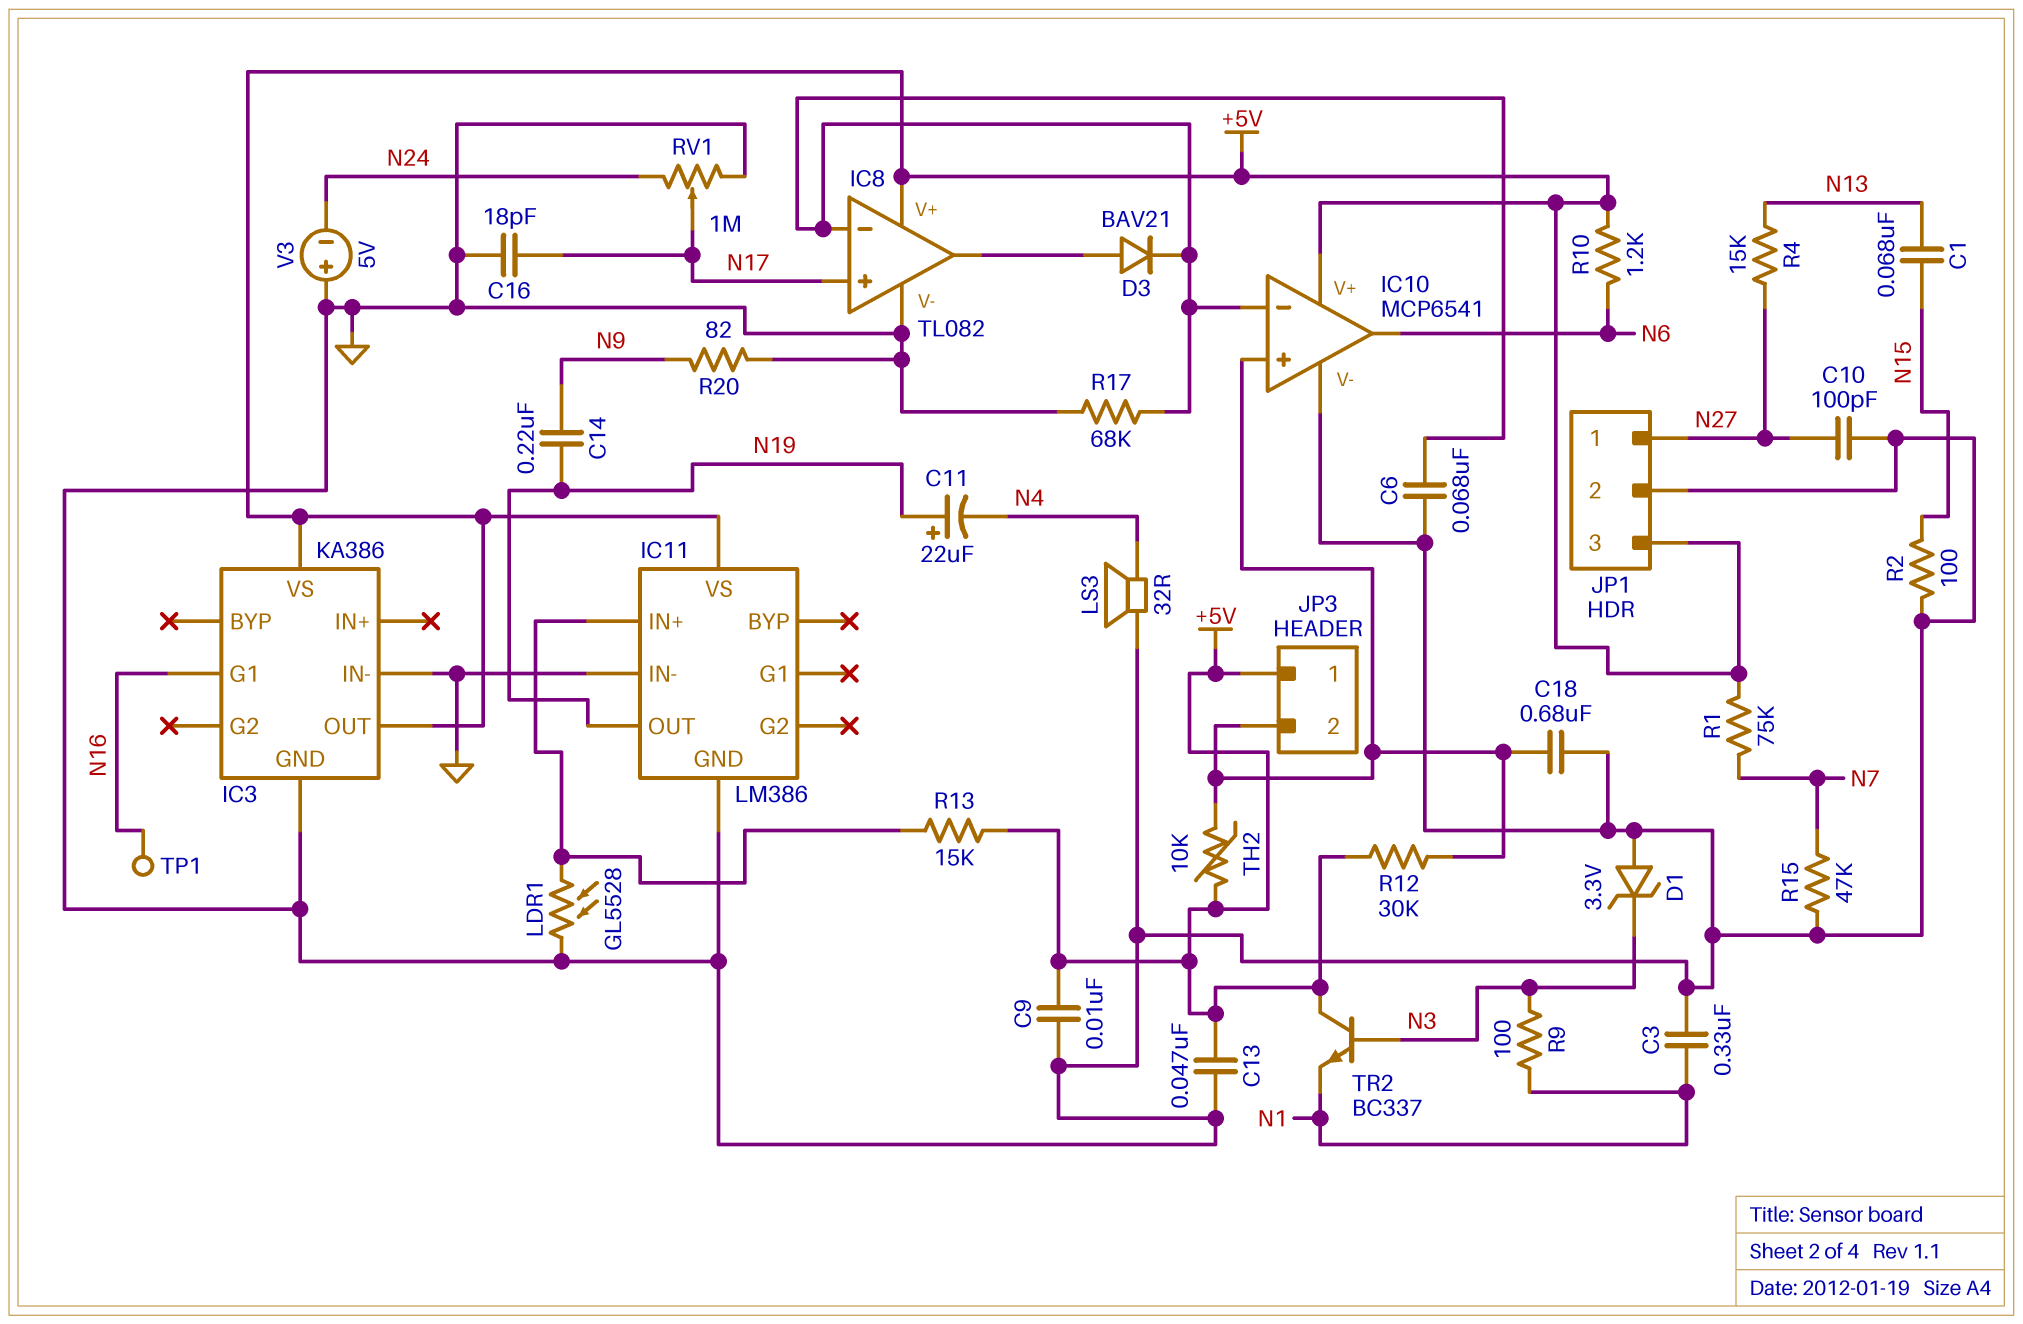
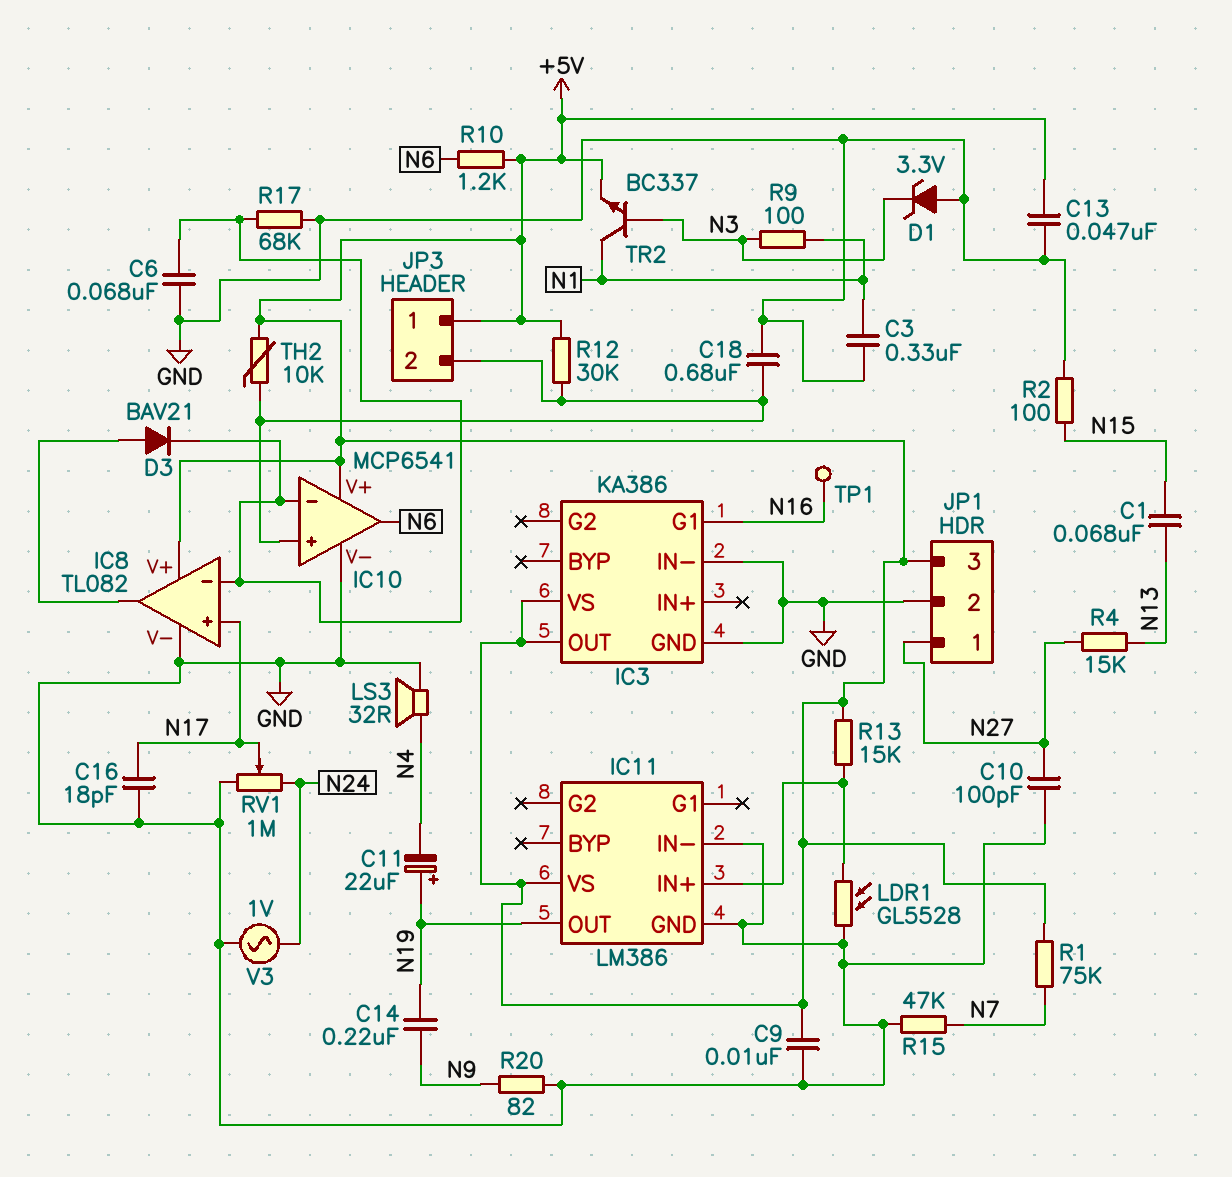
TR2: NPN BC337 (B N3, C +5V, E N1) -> NPN BC337 (B N3, C N1, E +5V)
V3: 5V (plus GND, minus N24) -> AC 1V (GND, N24)

